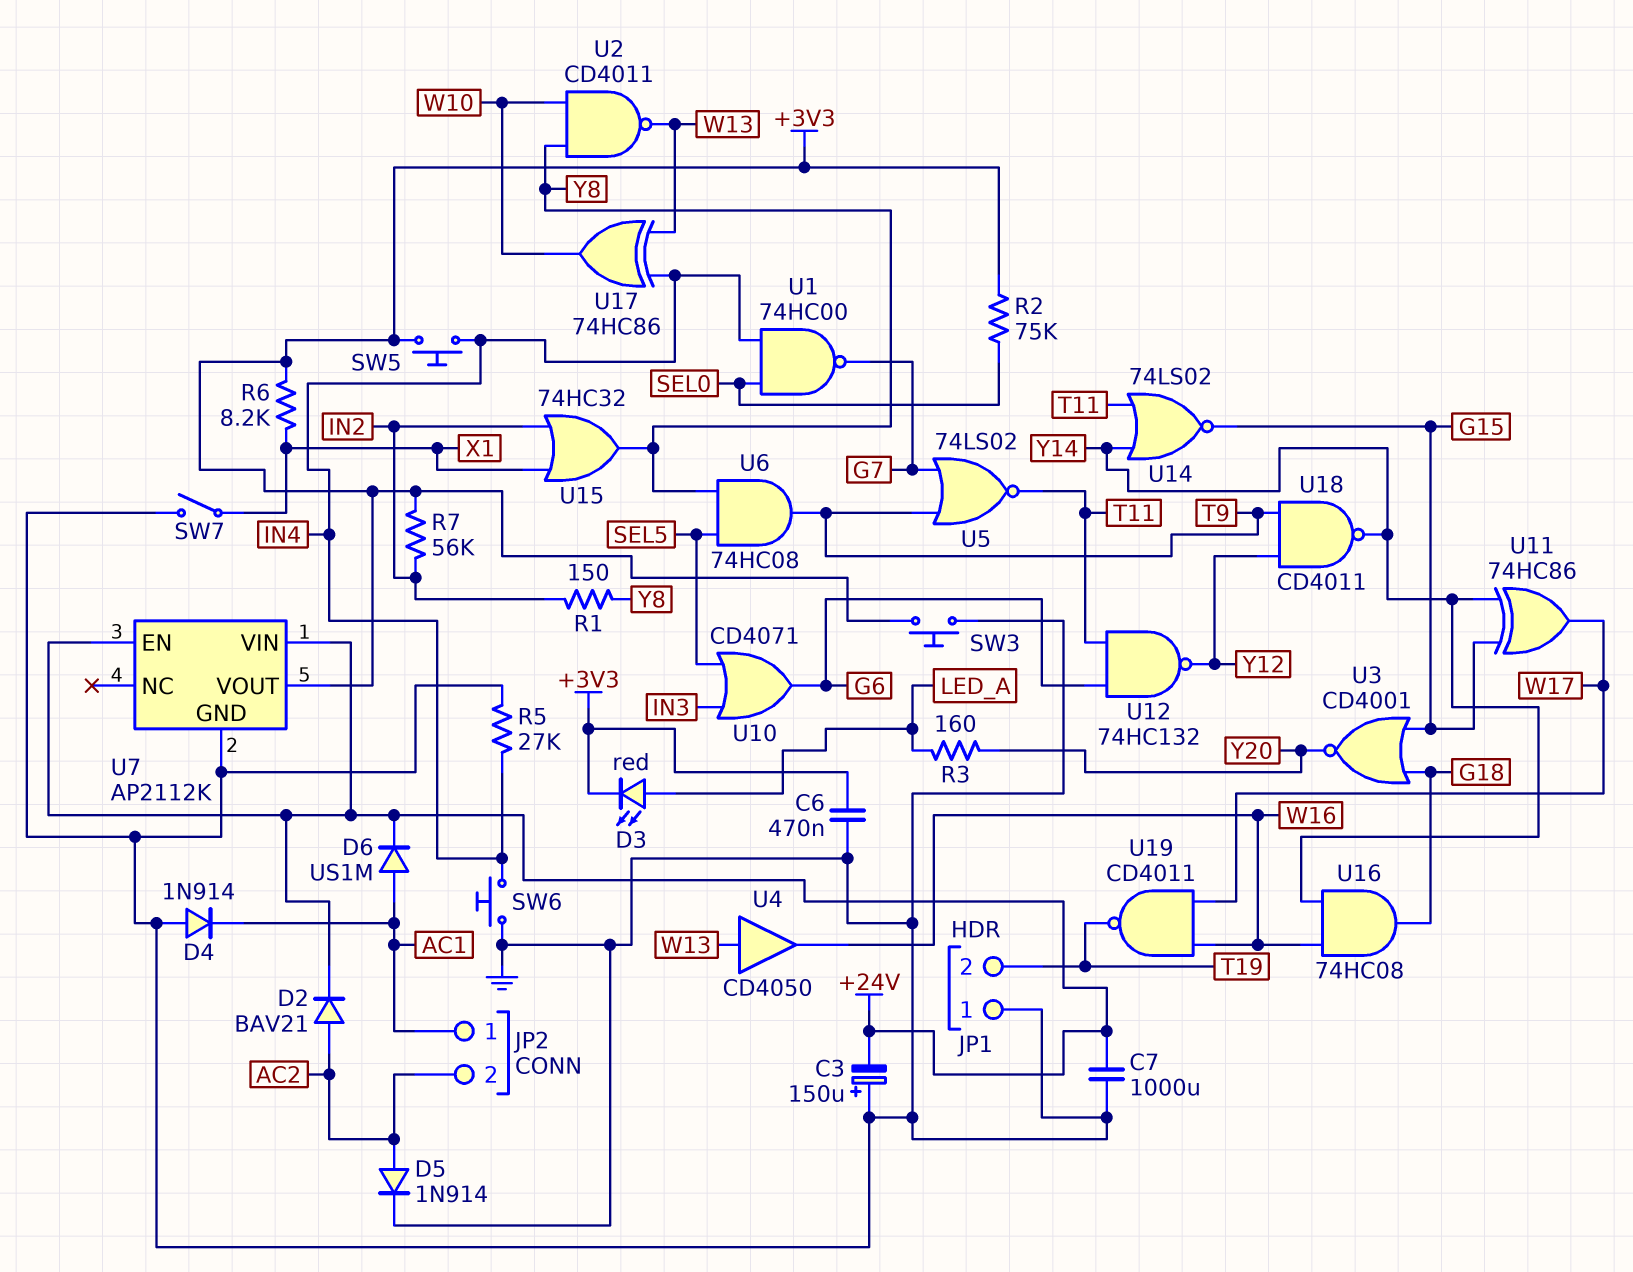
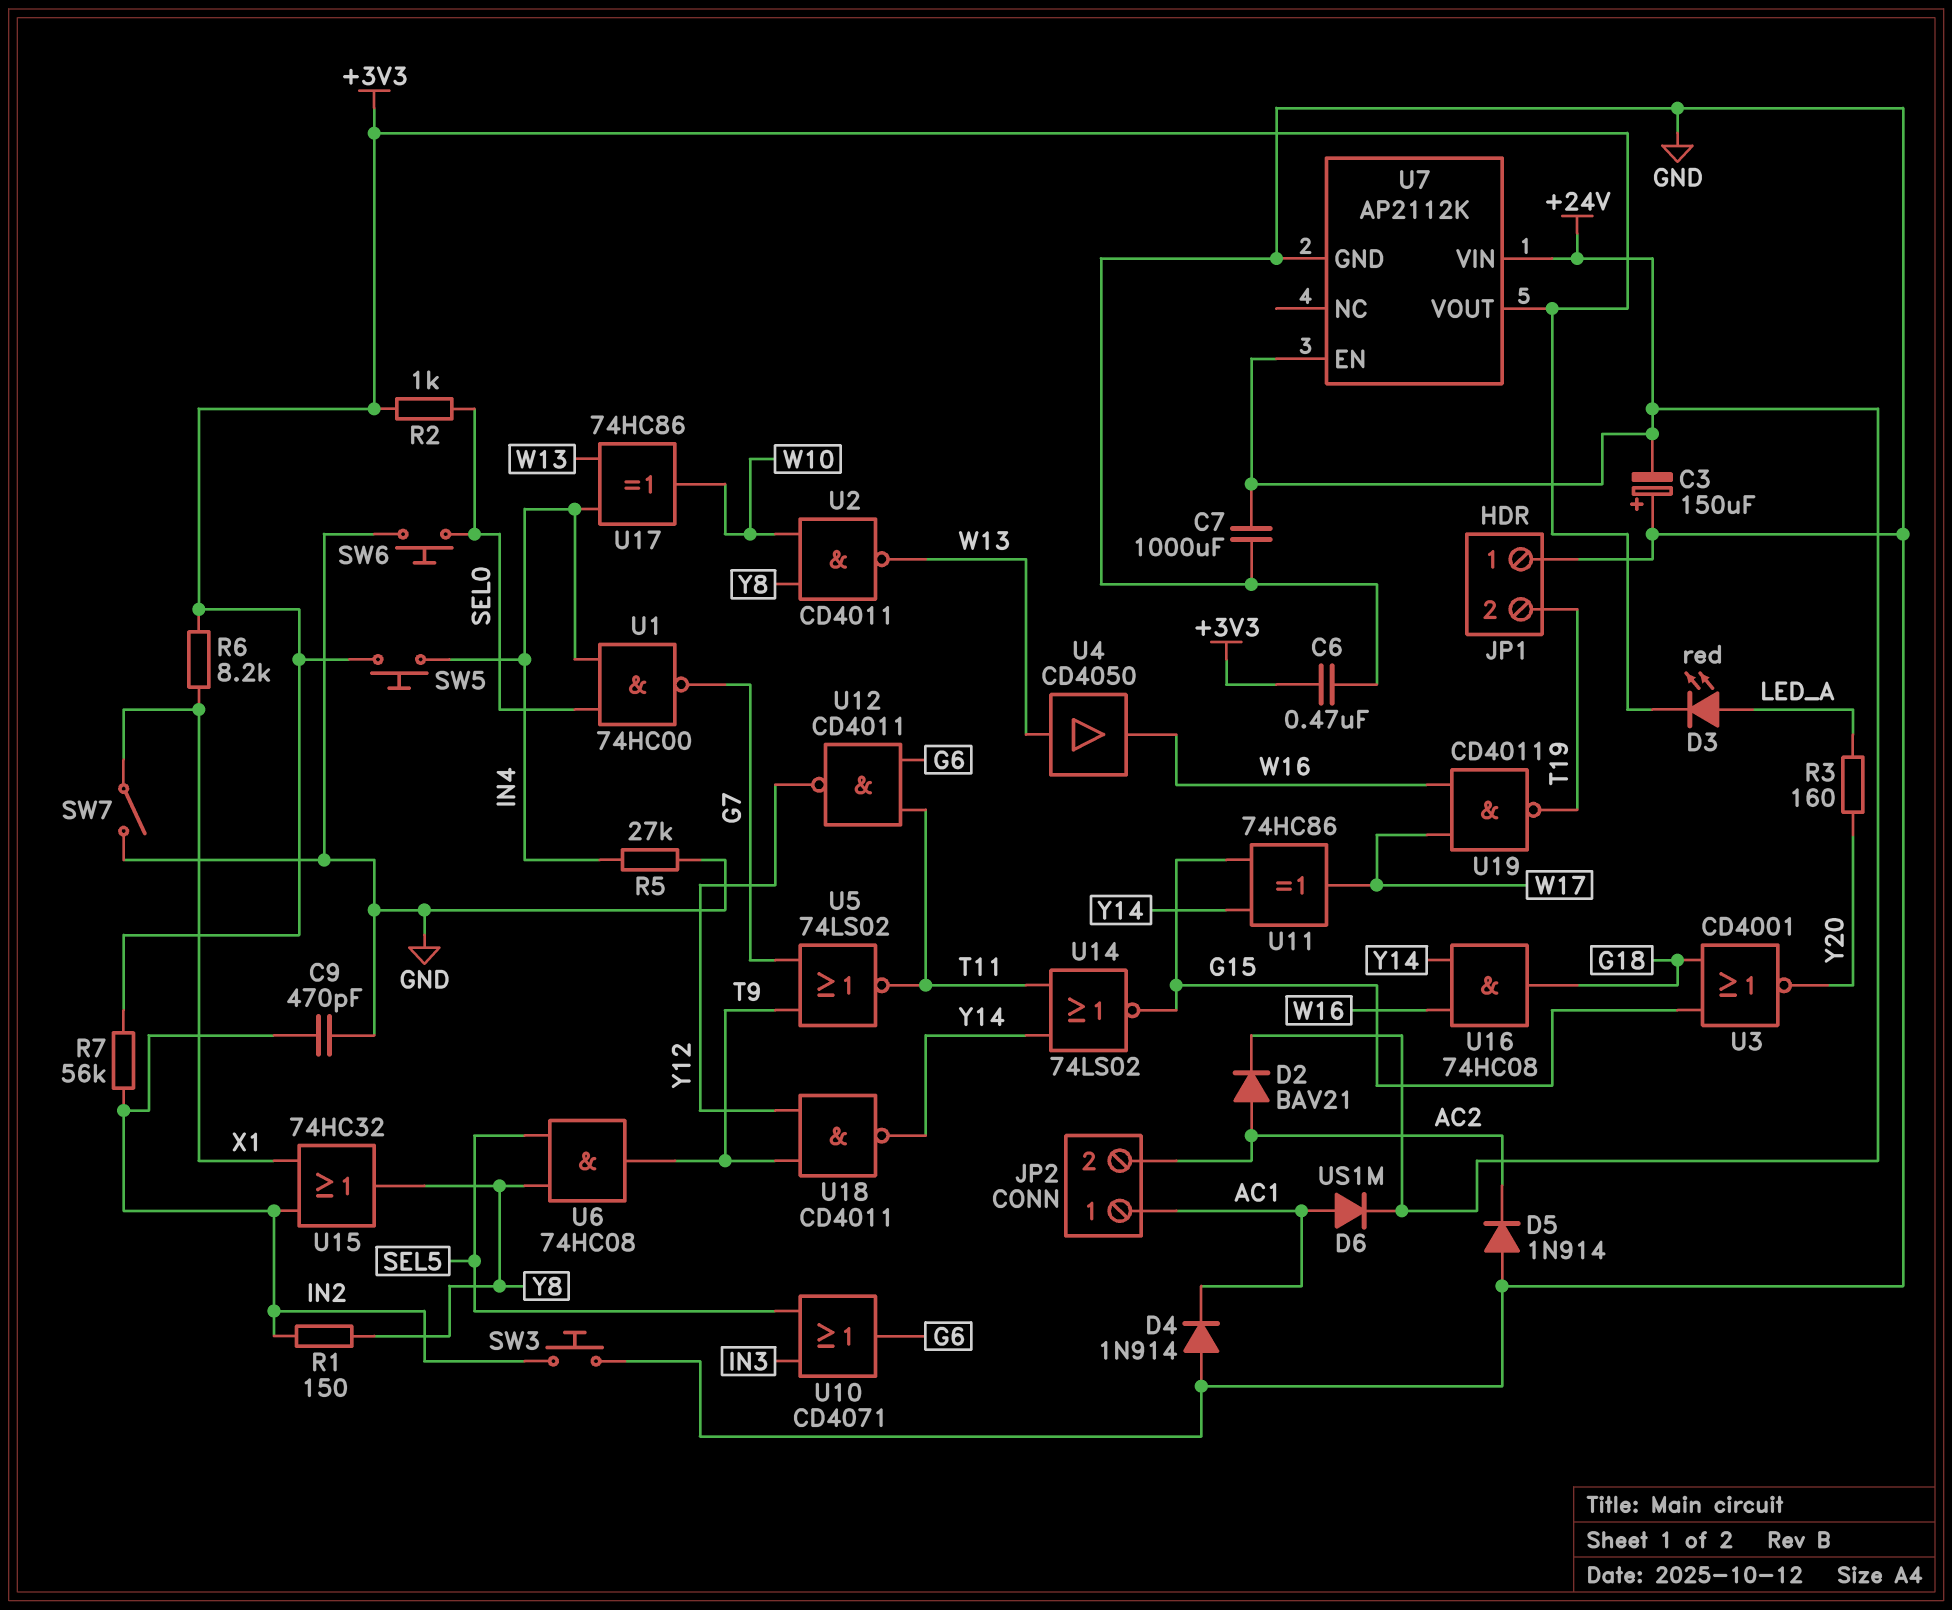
C9: none -> 470pF (GND, IN2)
D5: diode 1N914 (A AC2, K GND) -> diode 1N914 (A GND, K AC2)
R2: 75k (+3V3, SEL0) -> 1k (+3V3, SEL0)
SW3: button (+3V3, GND) -> button (GND, IN2)
SW6: button (GND, IN4) -> button (GND, SEL0)
U12: NAND 74HC132 (in G6, in T11, out Y12) -> NAND CD4011 (in G6, in T11, out Y12)

